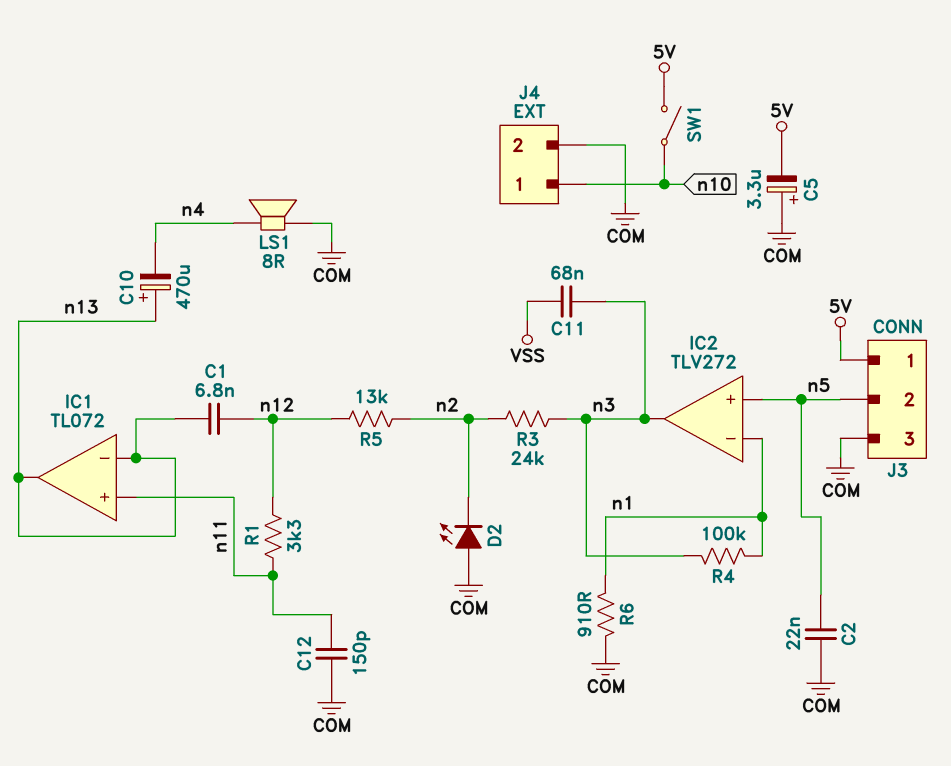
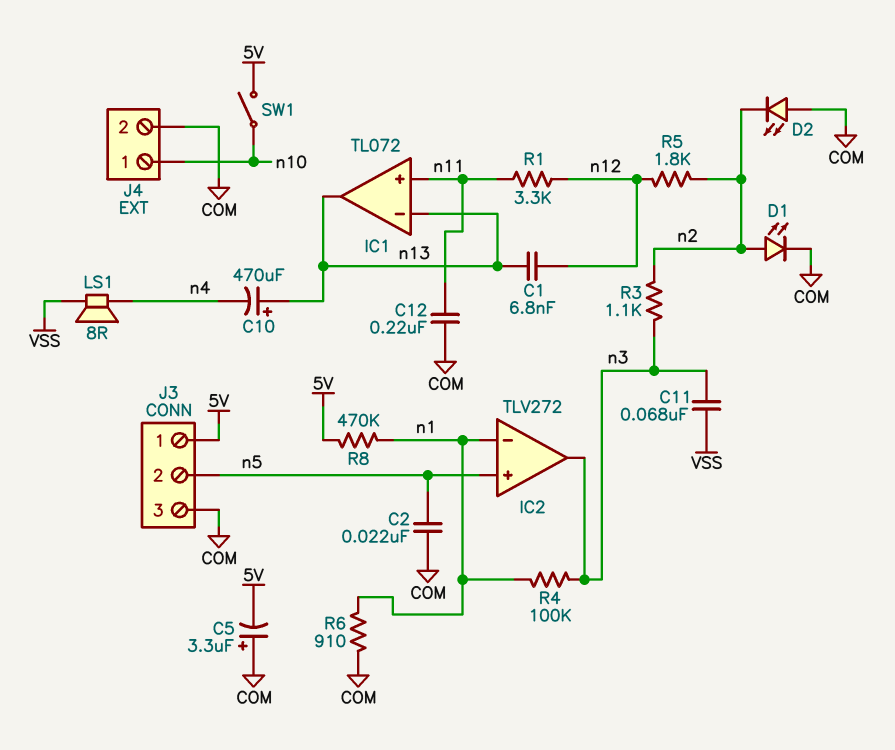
C12: 150pF (COM, n11) -> 220nF (COM, n11)
D1: none -> LED (A n2, K COM)
LS1: speaker 8R (COM, n4) -> speaker 8R (VSS, n4)
R3: 24k (n2, n3) -> 1.1k (n2, n3)
R5: 13k (n2, n12) -> 1.8k (n2, n12)
R8: none -> 470k (5V, n1)

